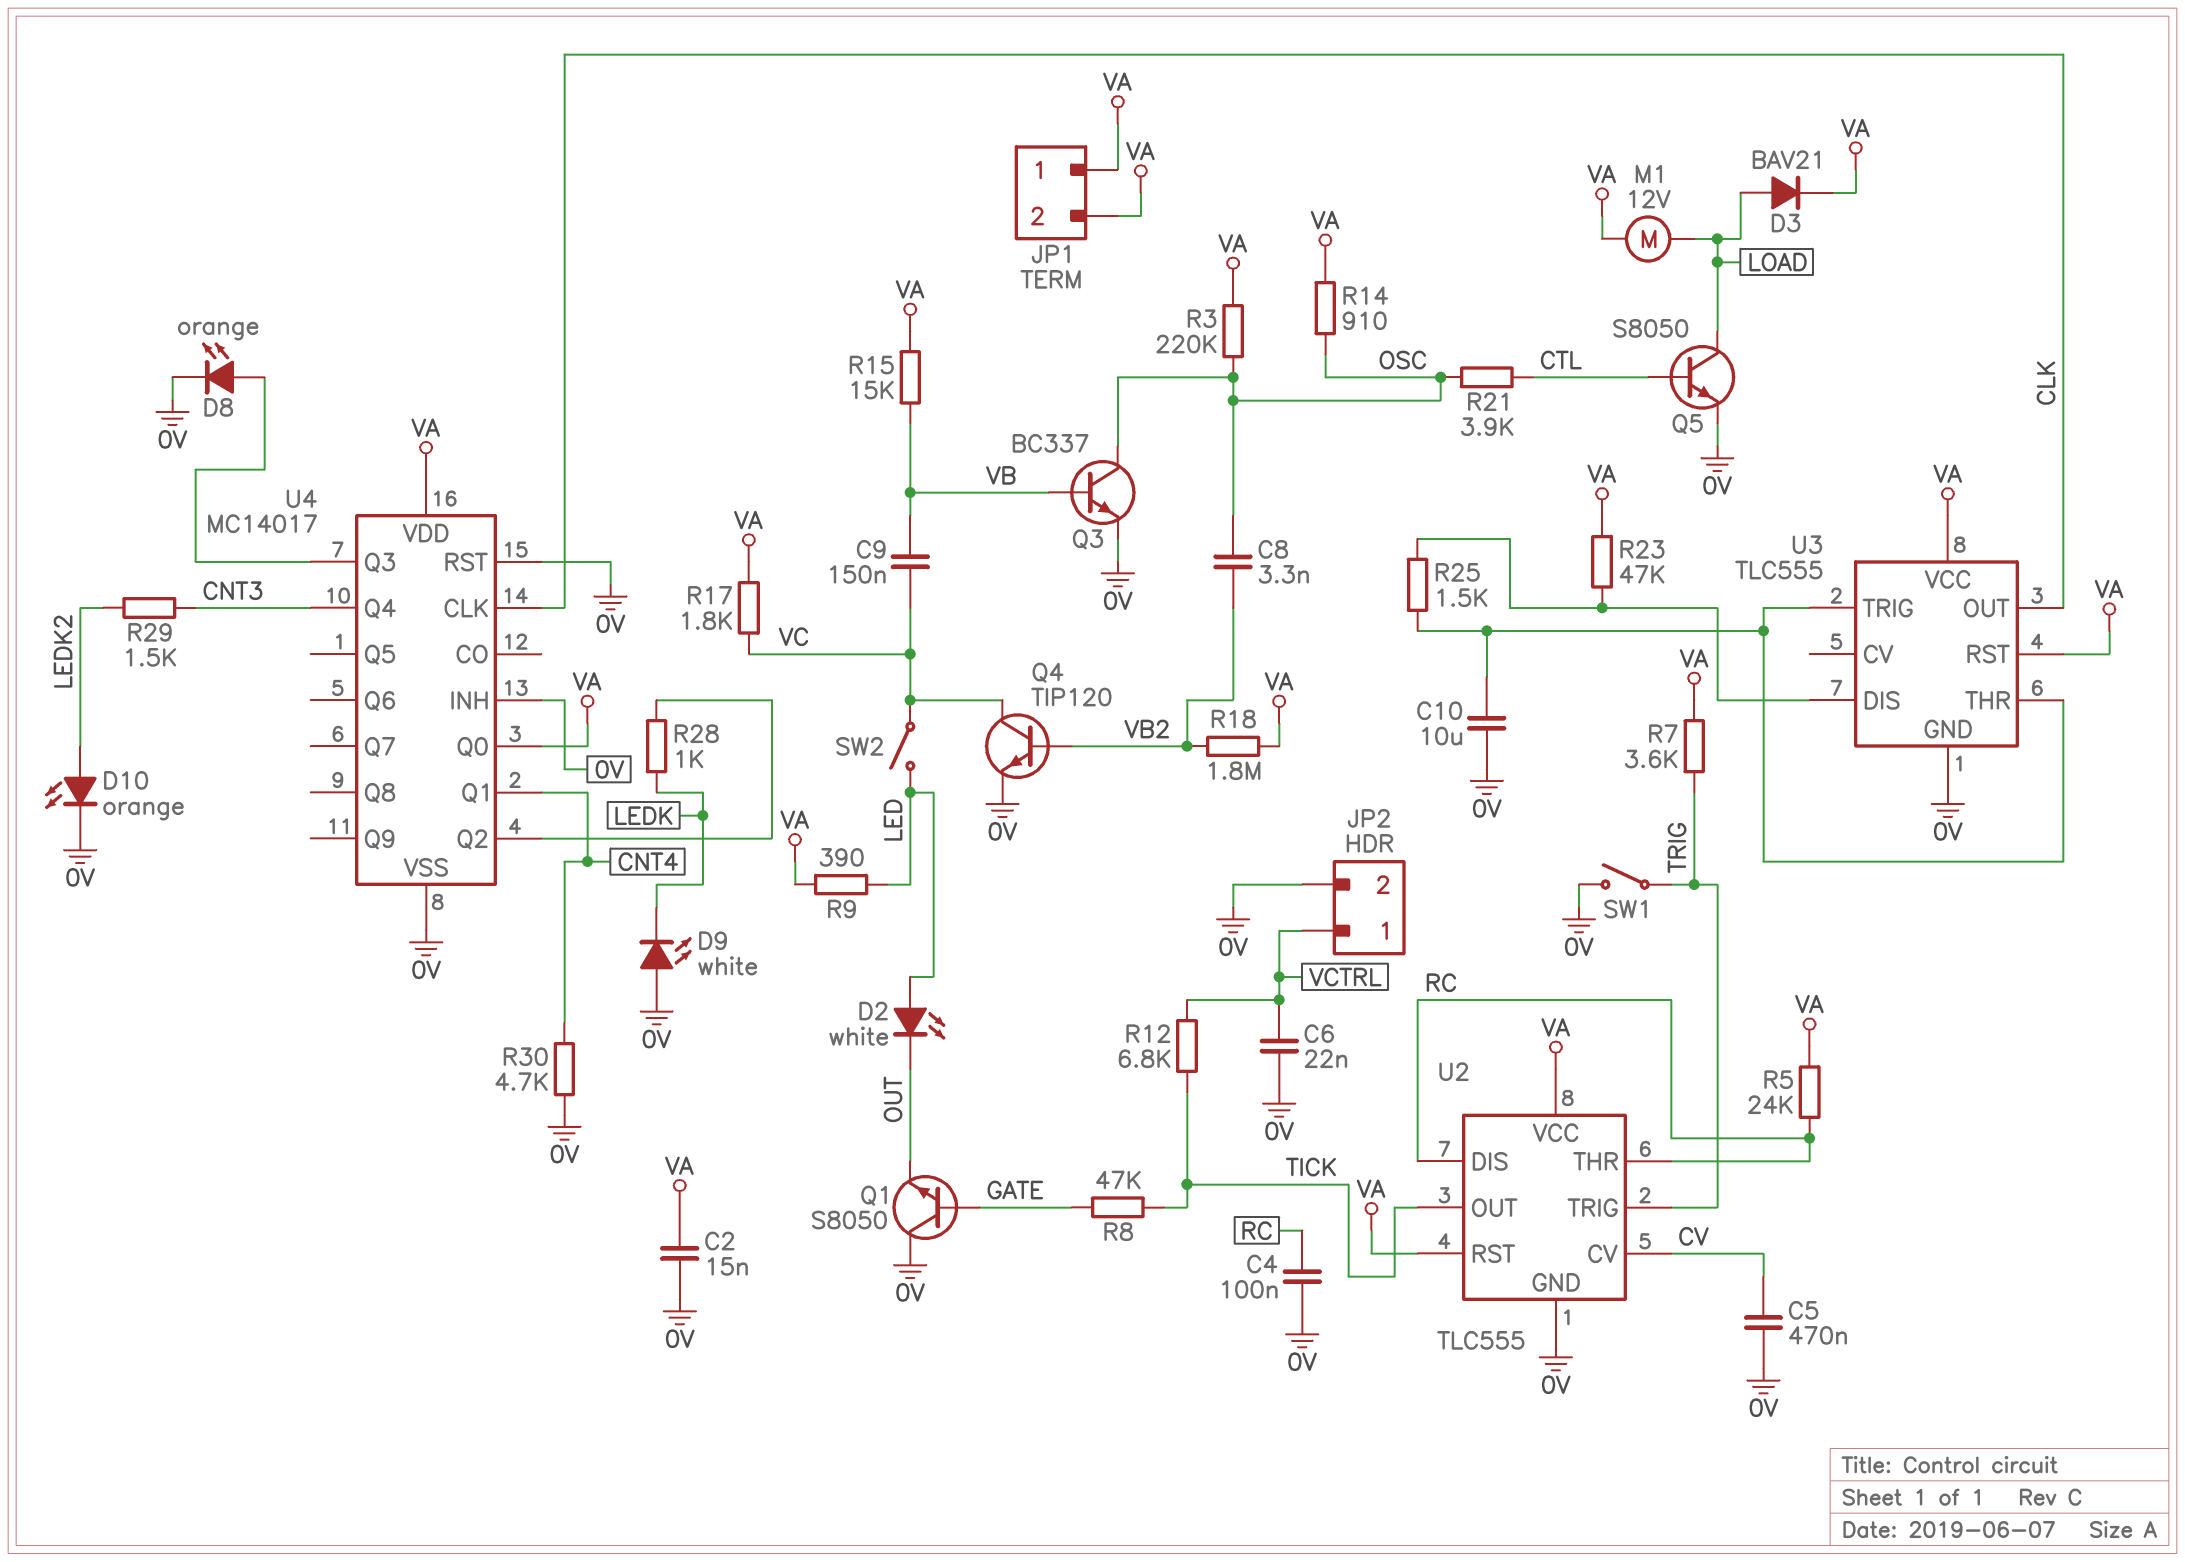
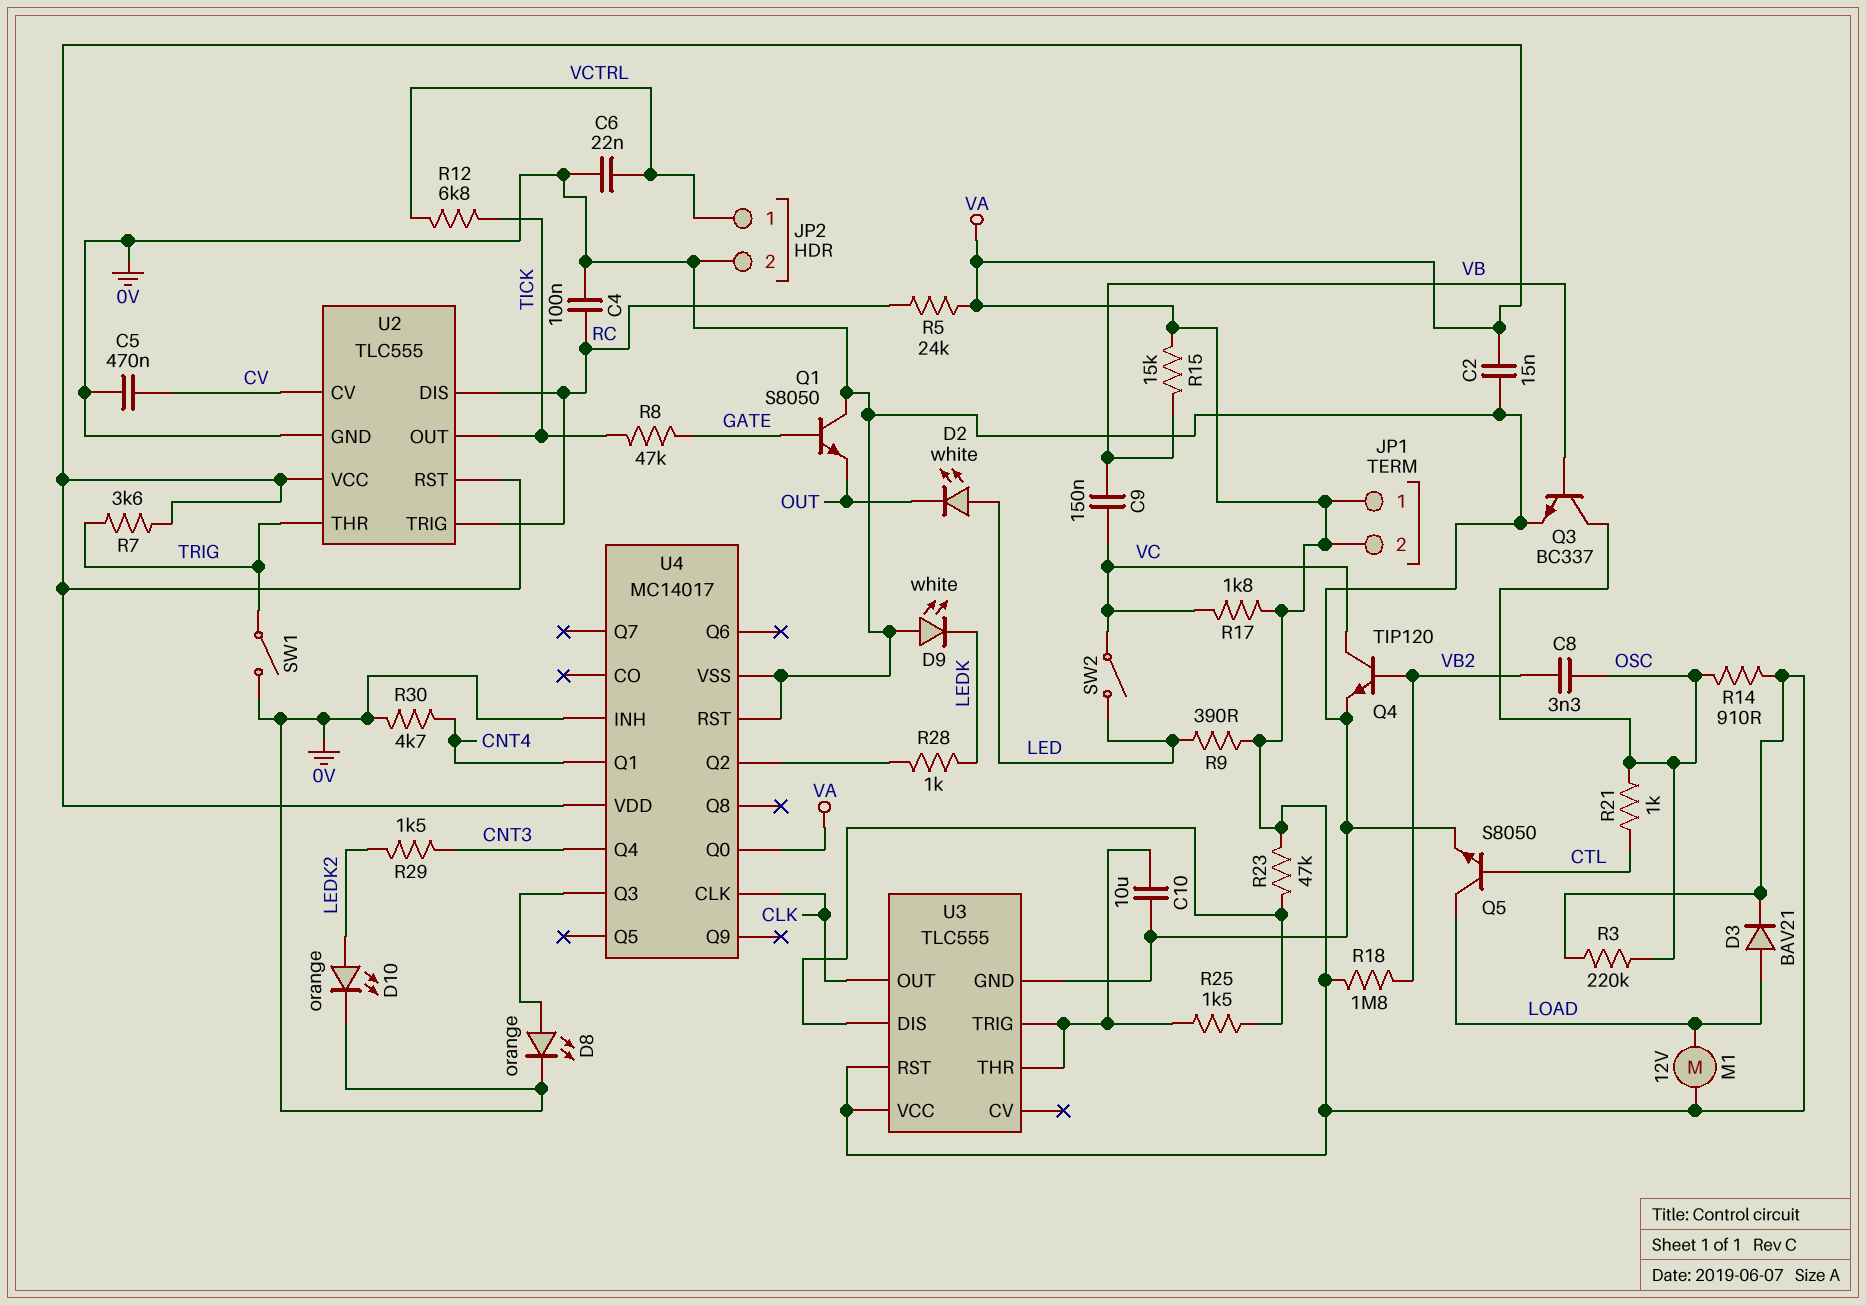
R21: 3.9k (CTL, OSC) -> 1k (CTL, OSC)
U2 pin THR: RC -> TRIG
U2 pin TRIG: TRIG -> RC

